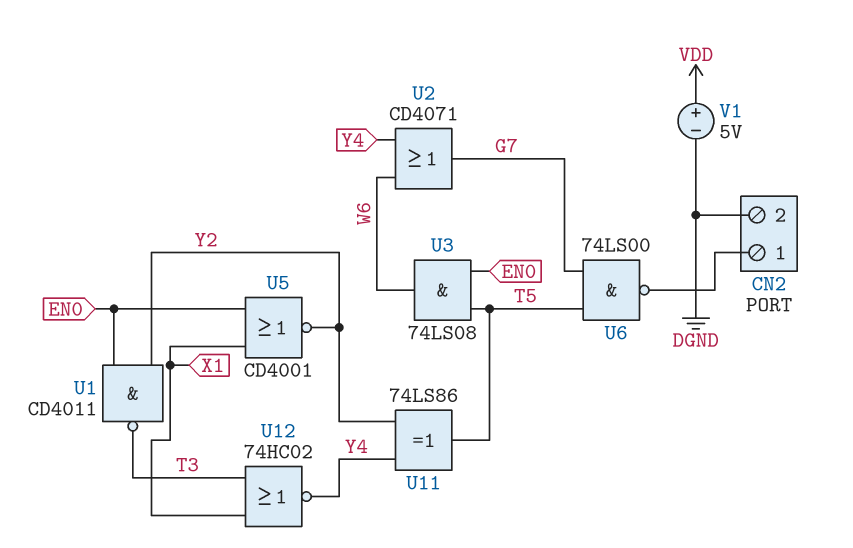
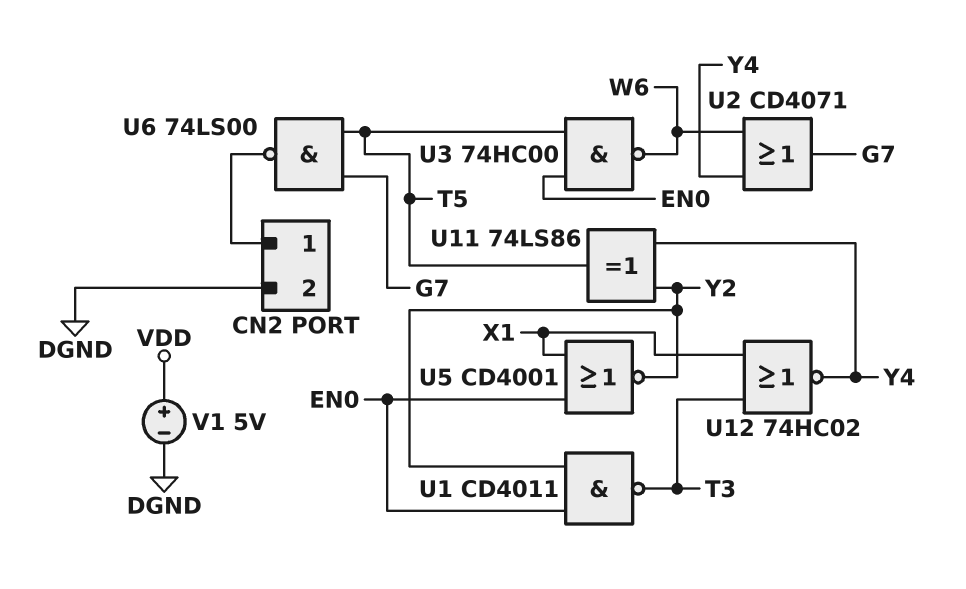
U3: AND 74LS08 (in EN0, in T5, out W6) -> NAND 74HC00 (in EN0, in T5, out W6)

